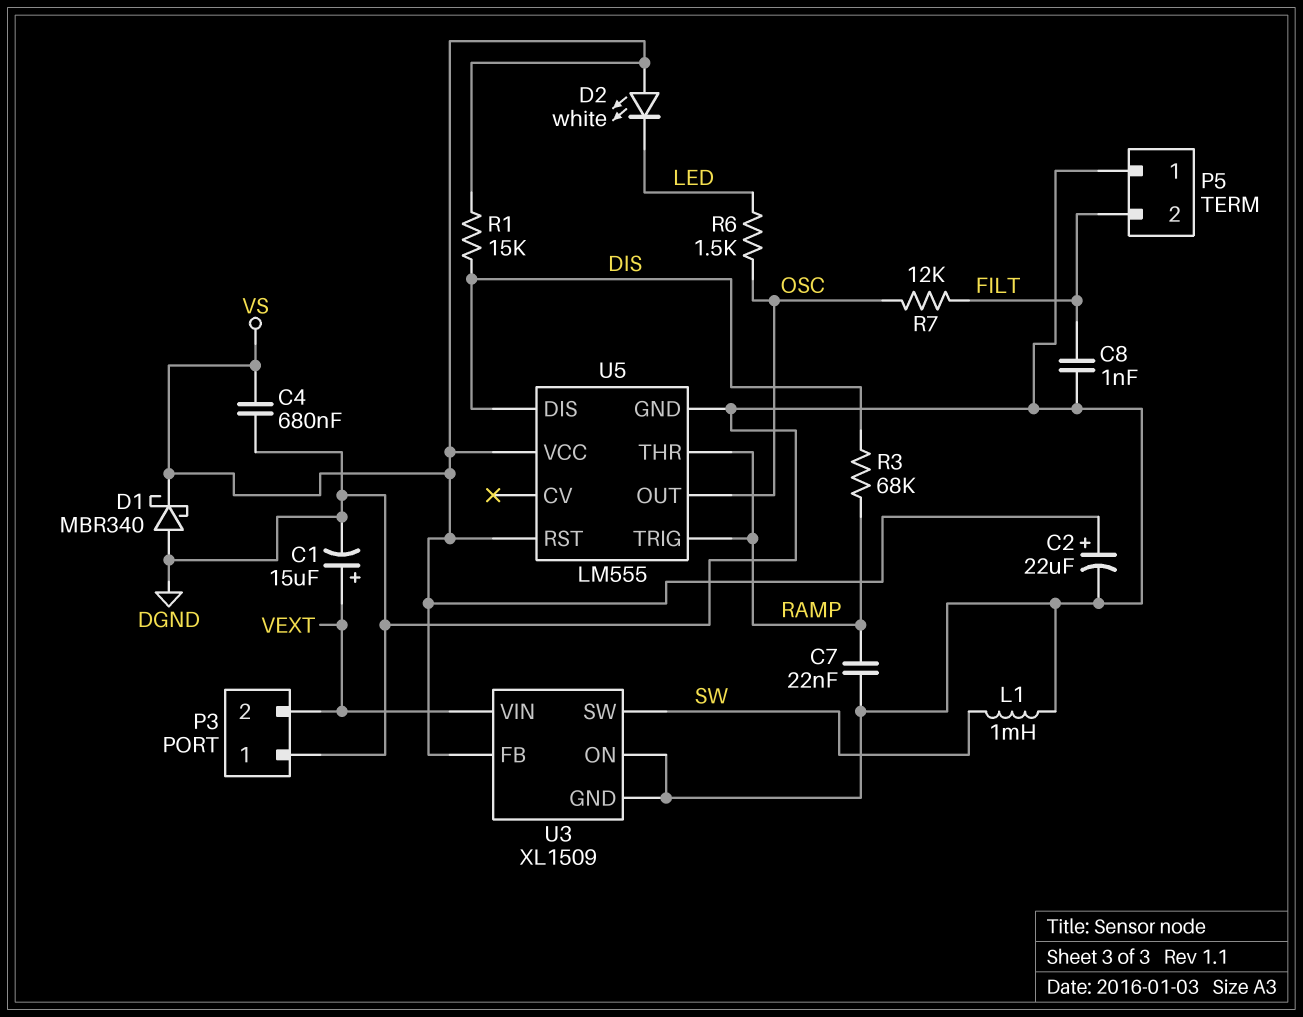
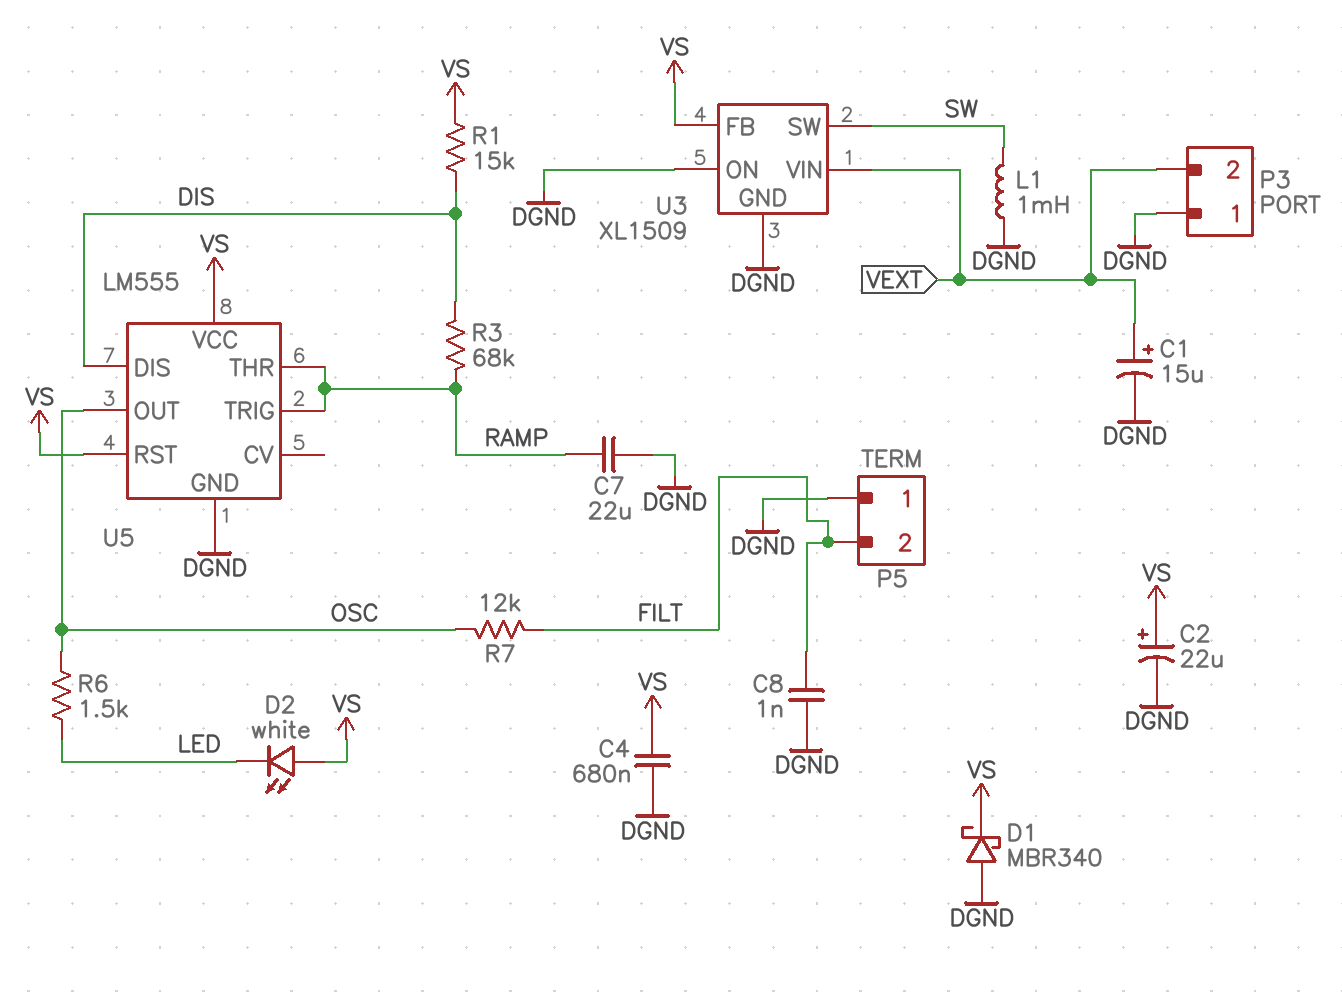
C7: 22nF (DGND, RAMP) -> 22uF (DGND, RAMP)

